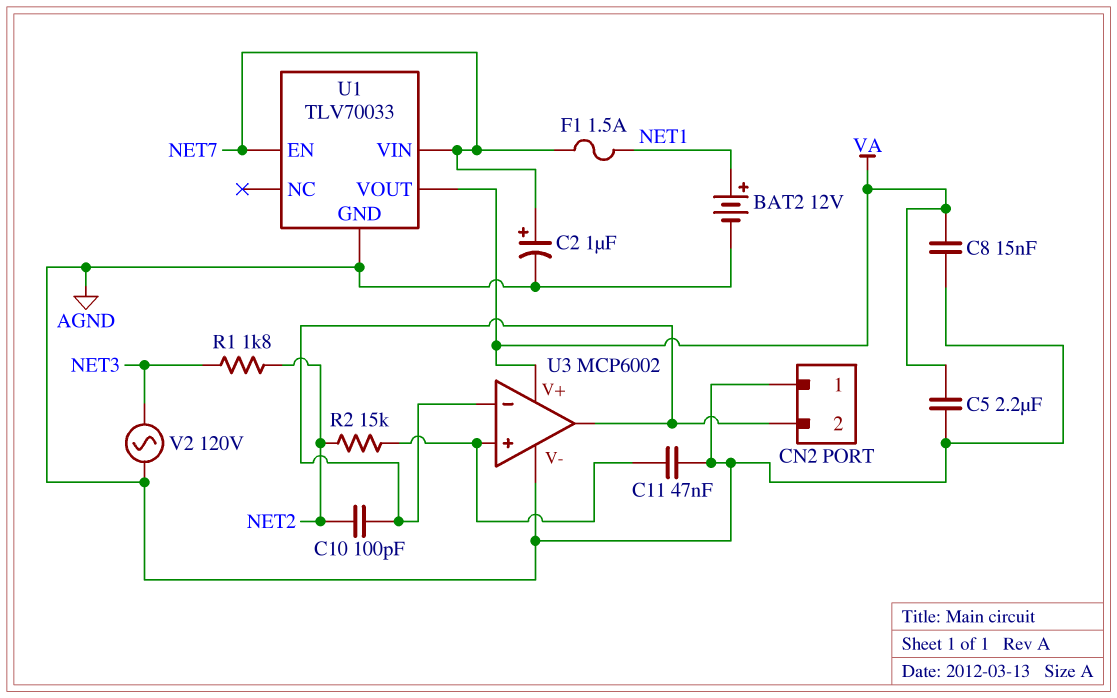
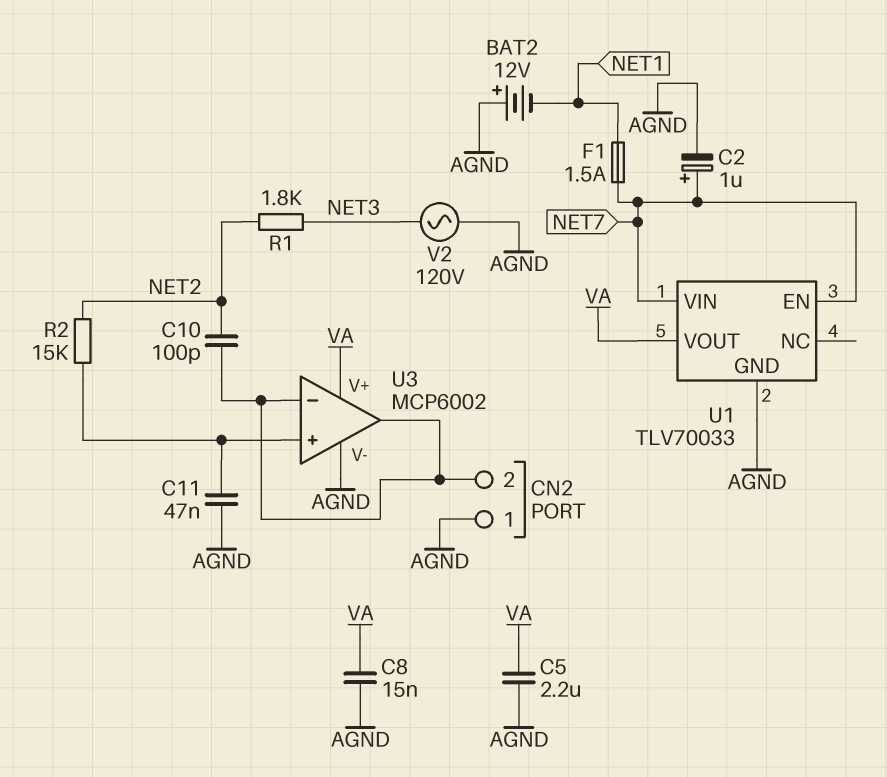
BAT2: 12V (plus NET1, minus AGND) -> 12V (plus AGND, minus NET1)

